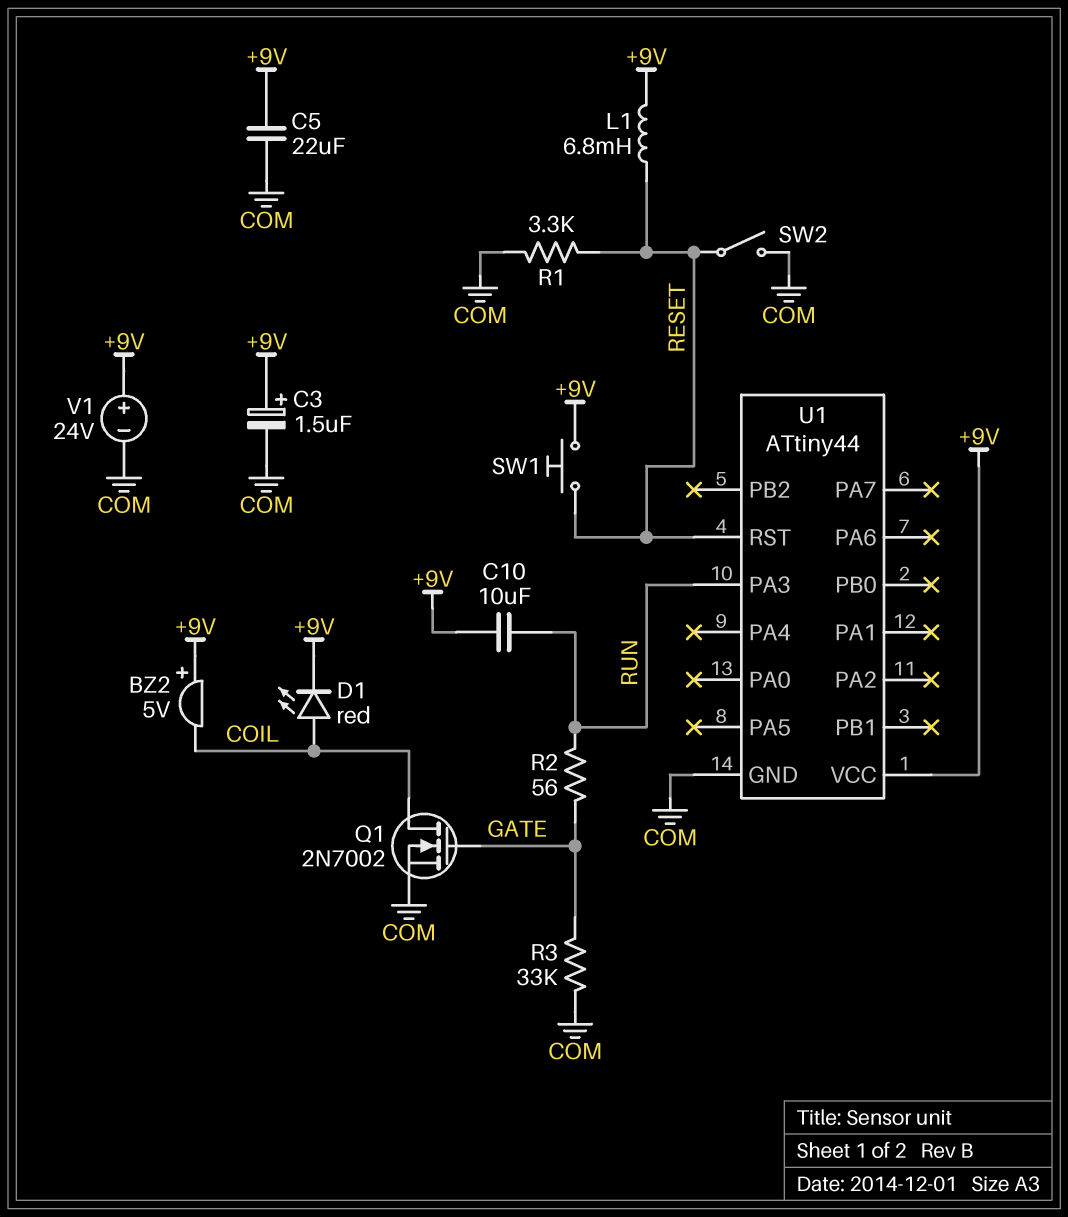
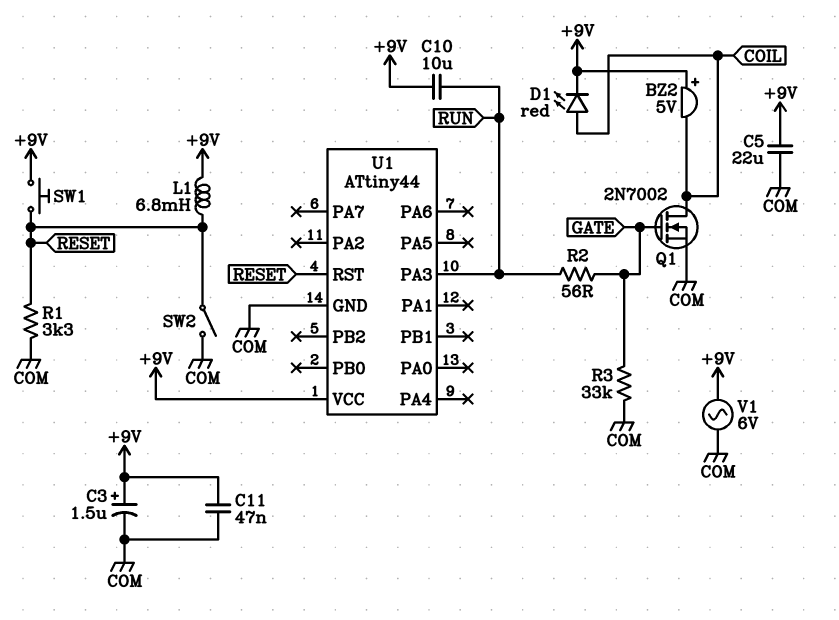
C11: none -> 47nF (+9V, COM)
V1: 24V (plus +9V, minus COM) -> AC 6V (+9V, COM)

